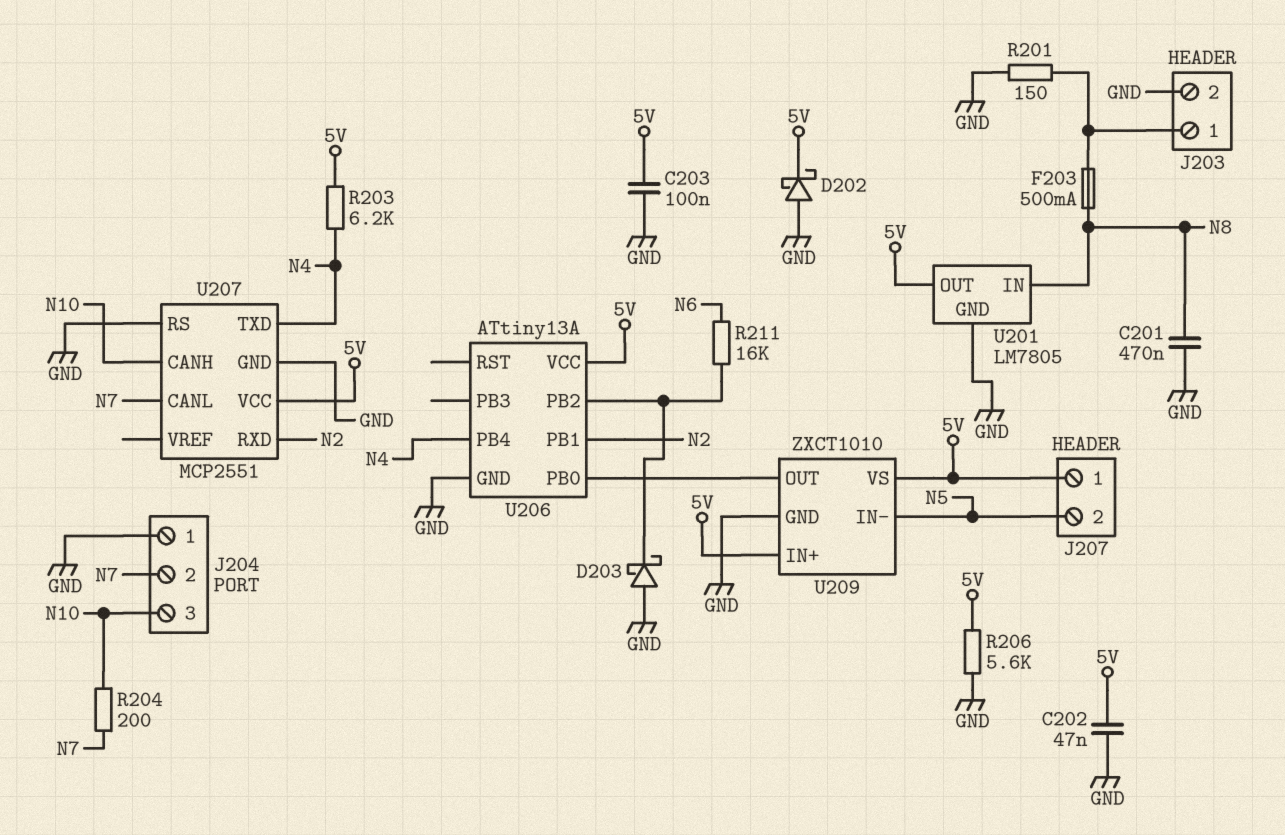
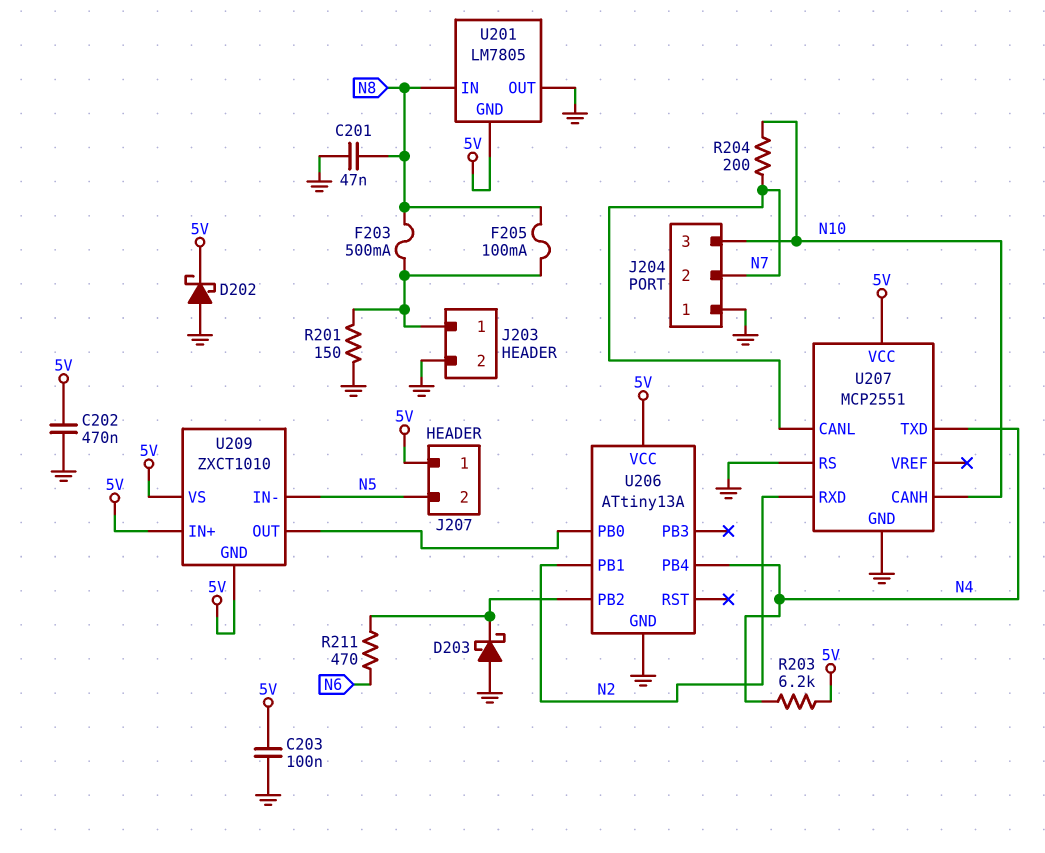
C201: 470nF (GND, N8) -> 47nF (GND, N8)
C202: 47nF (5V, GND) -> 470nF (5V, GND)
F205: none -> 100mA (J203/1, N8)
R206: 5.6k (5V, GND) -> none
R211: 16k (N6, U206/PB2) -> 470 (N6, U206/PB2)
U201 pin GND: GND -> 5V
U201 pin OUT: 5V -> GND
U209 pin GND: GND -> 5V

